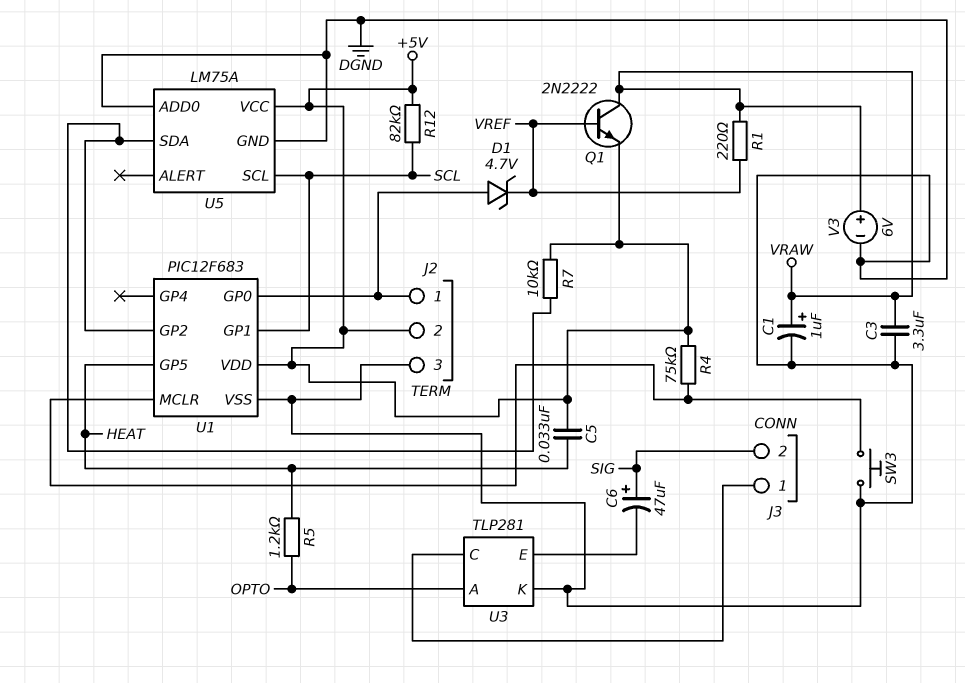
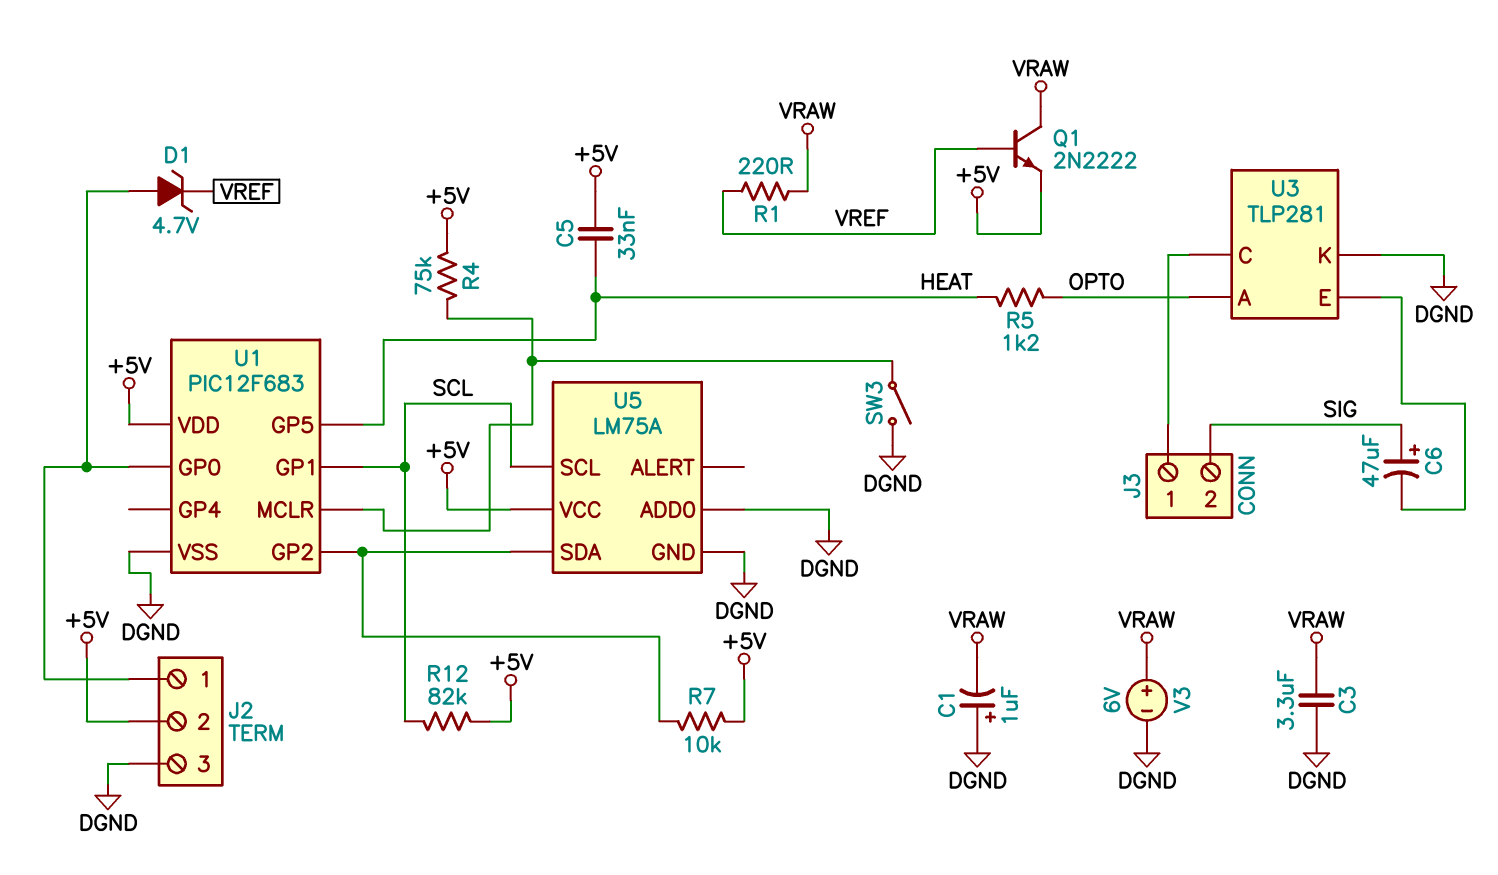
C1: 1uF (plus VRAW, minus DGND) -> 1uF (plus DGND, minus VRAW)
SW3: button (DGND, U1/MCLR) -> switch (DGND, U1/MCLR)

